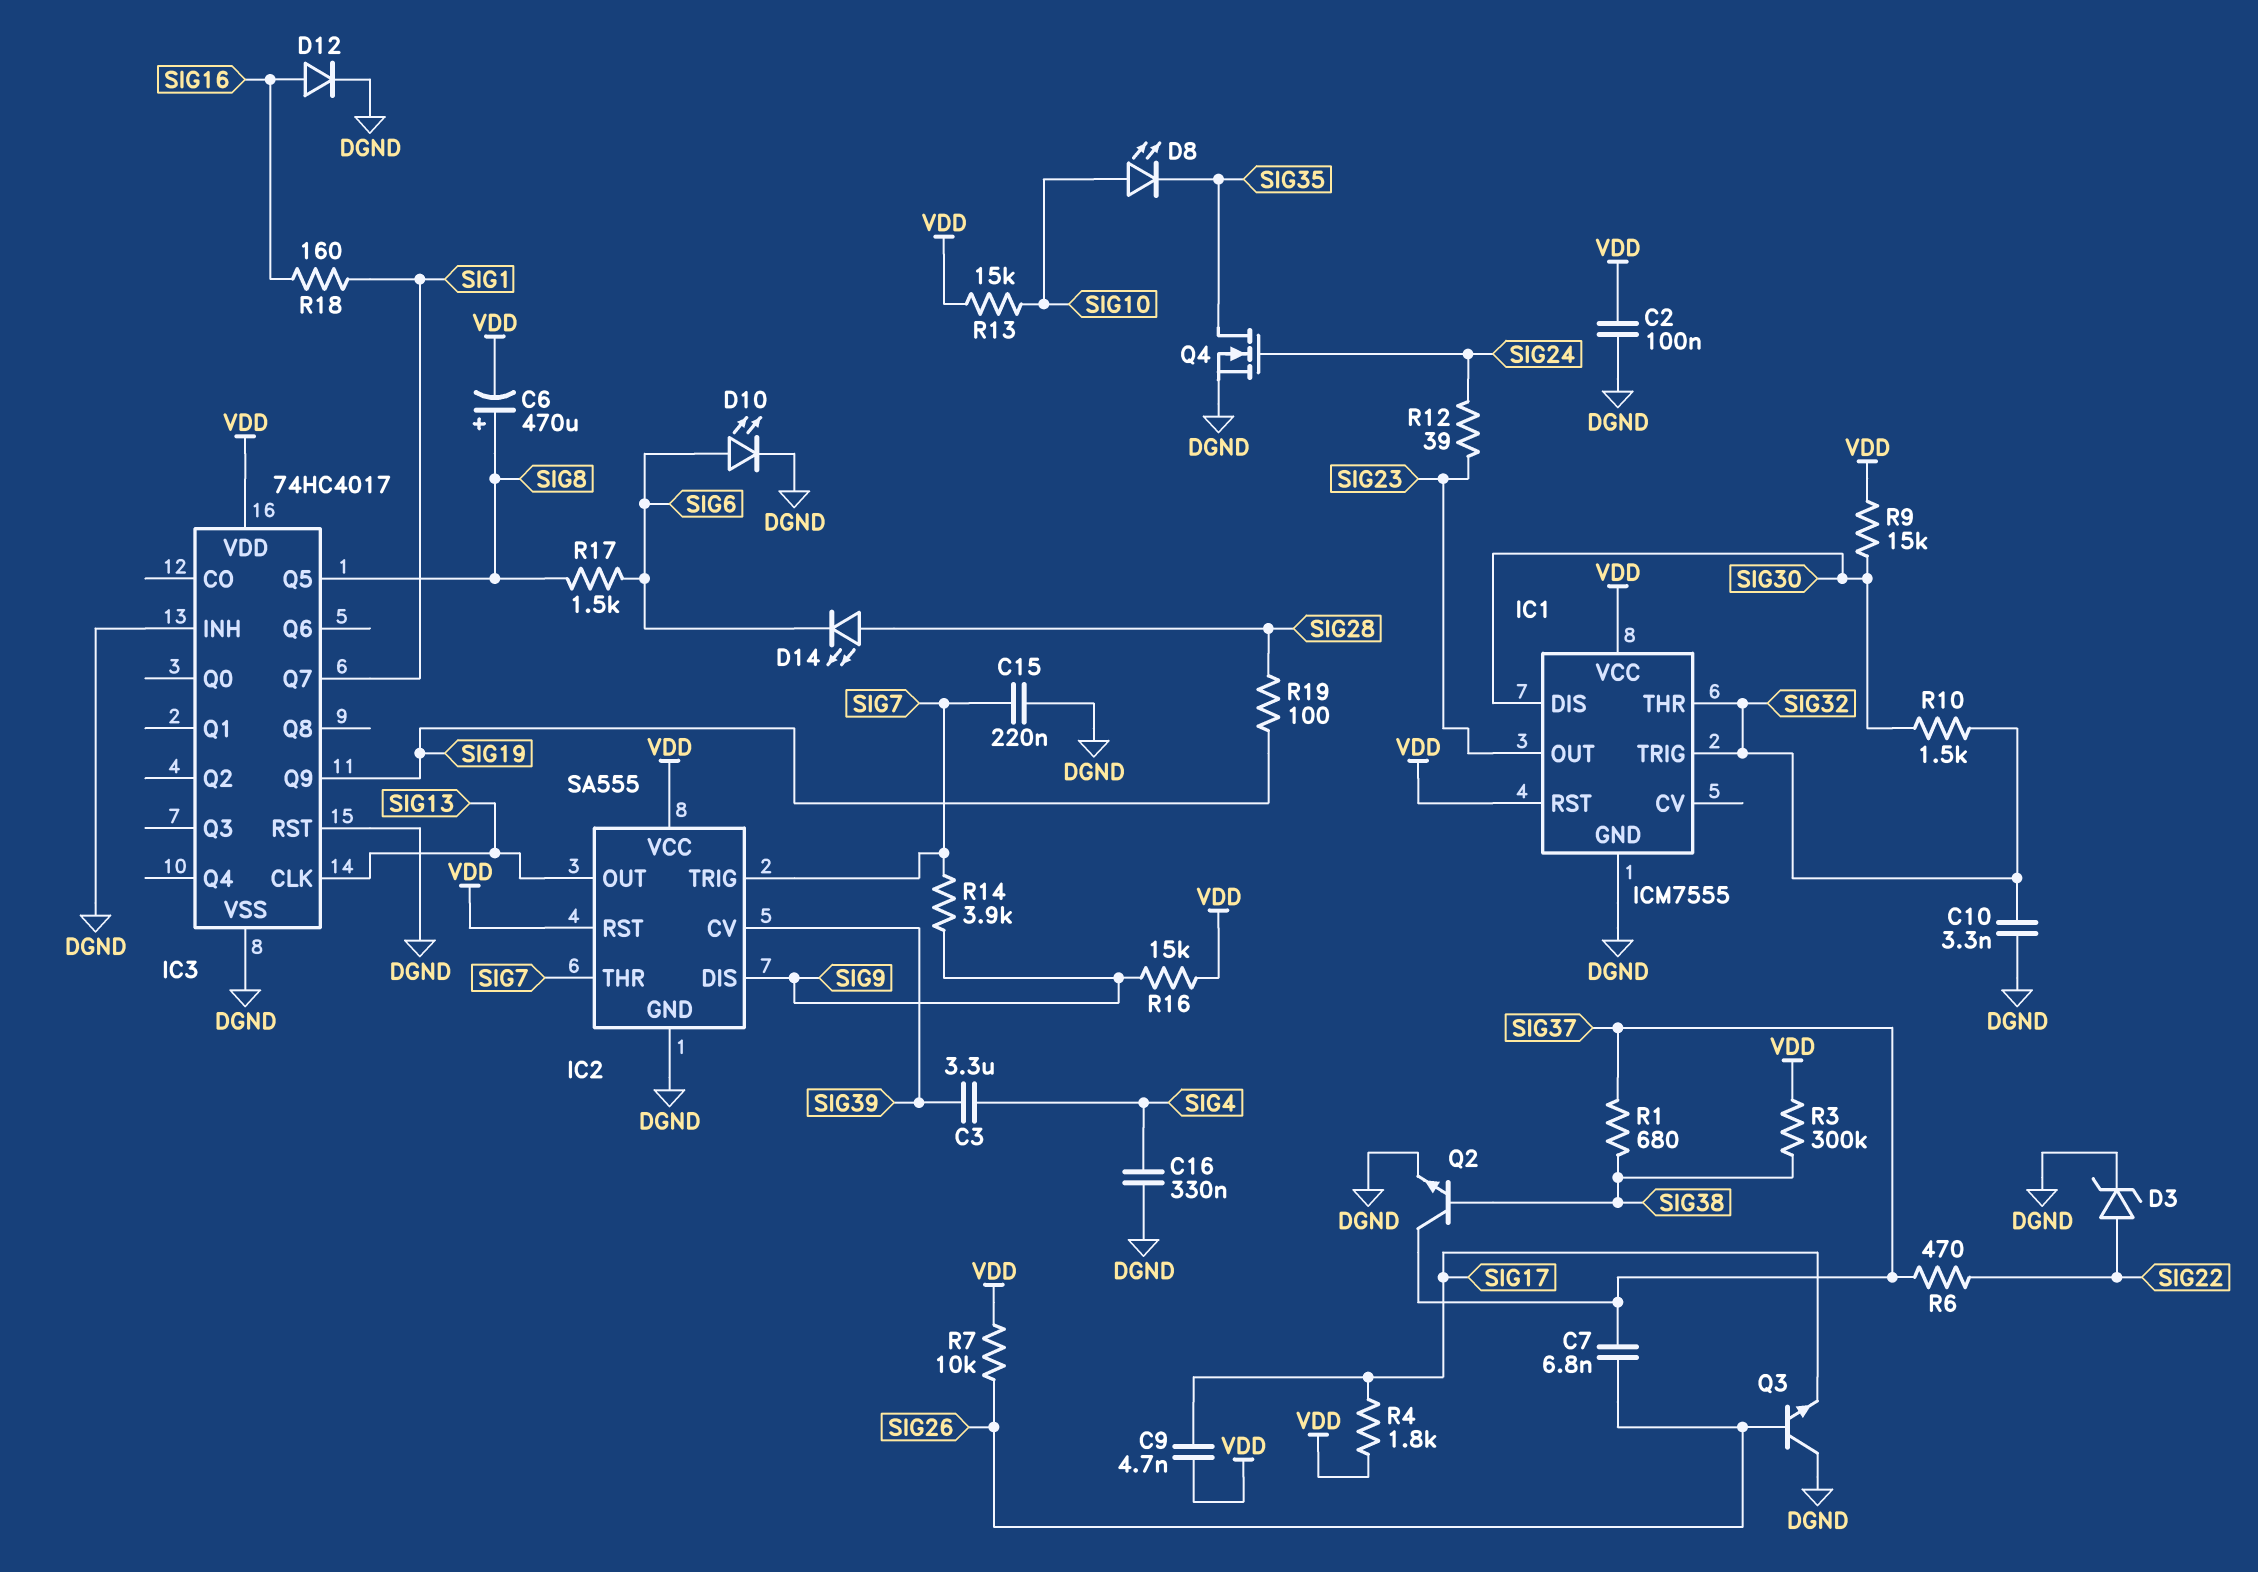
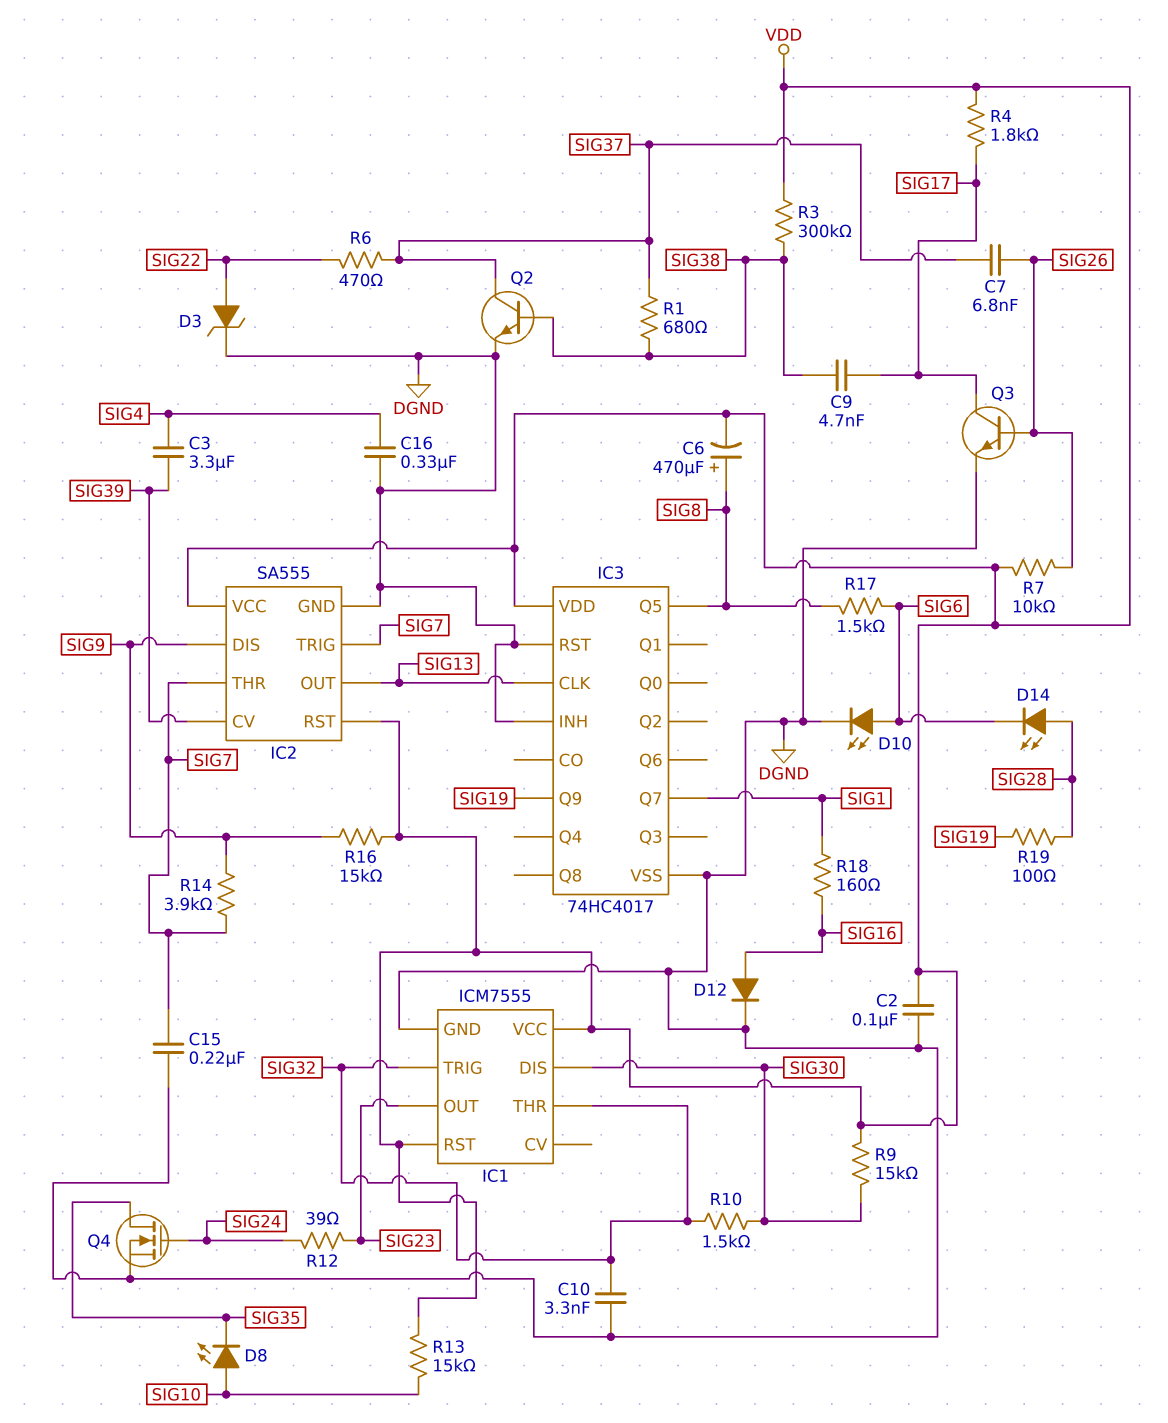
C9: 4.7nF (SIG17, VDD) -> 4.7nF (SIG17, SIG38)
Q3: NPN (B SIG26, C DGND, E SIG17) -> NPN (B SIG26, C SIG17, E DGND)

